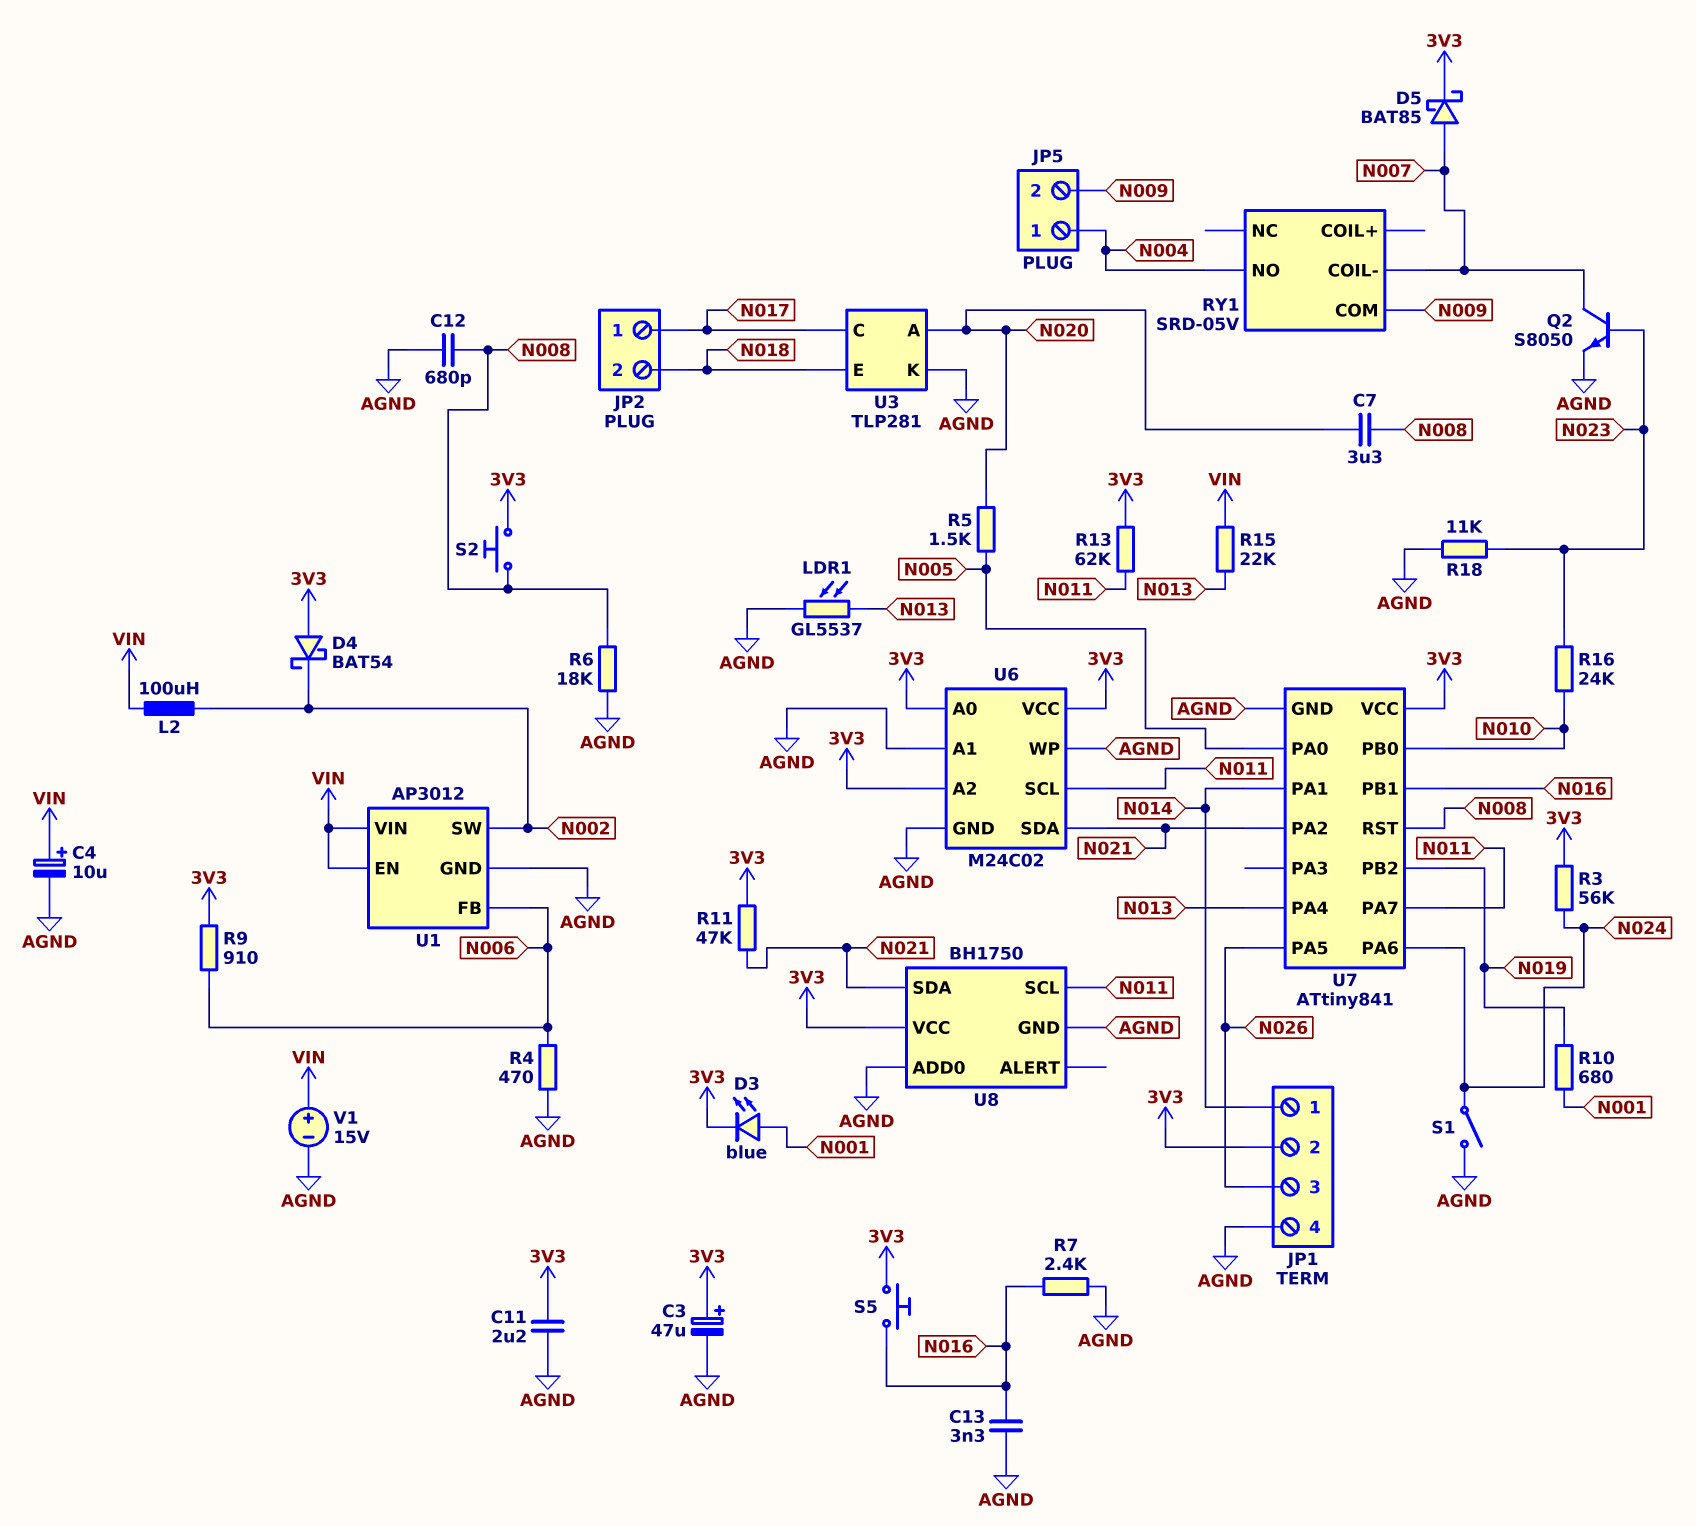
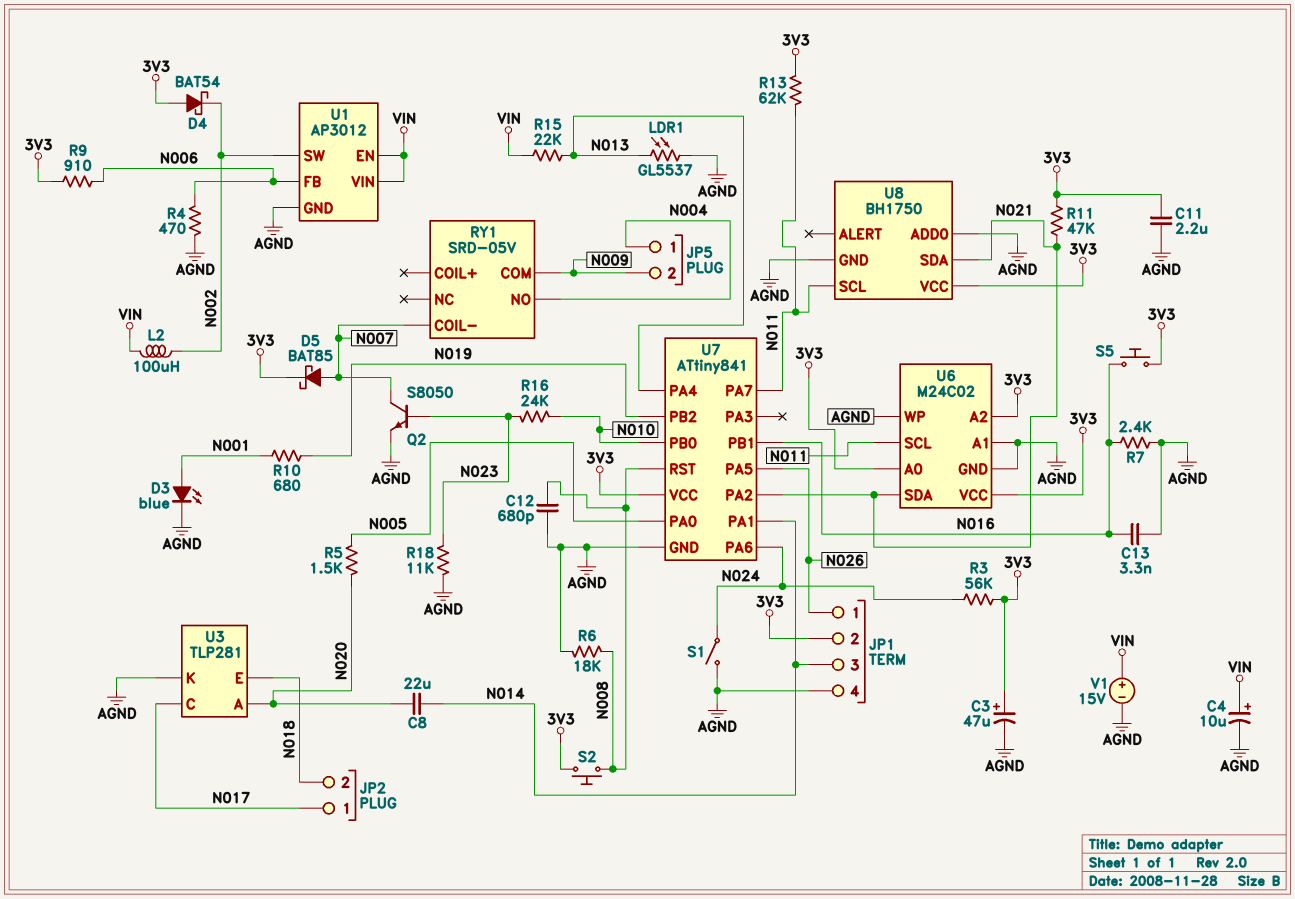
C7: 3.3uF (N008, N020) -> none
C8: none -> 22uF (N014, N020)
D3: LED blue (A N001, K 3V3) -> LED blue (A N001, K AGND)
JP1 pin 1: N014 -> N026
JP1 pin 3: N026 -> N014

